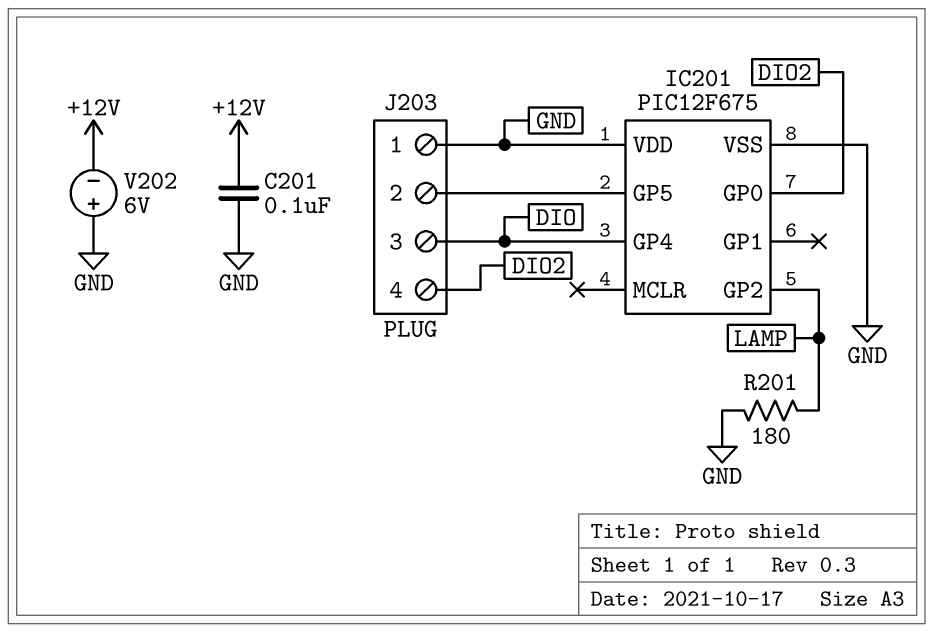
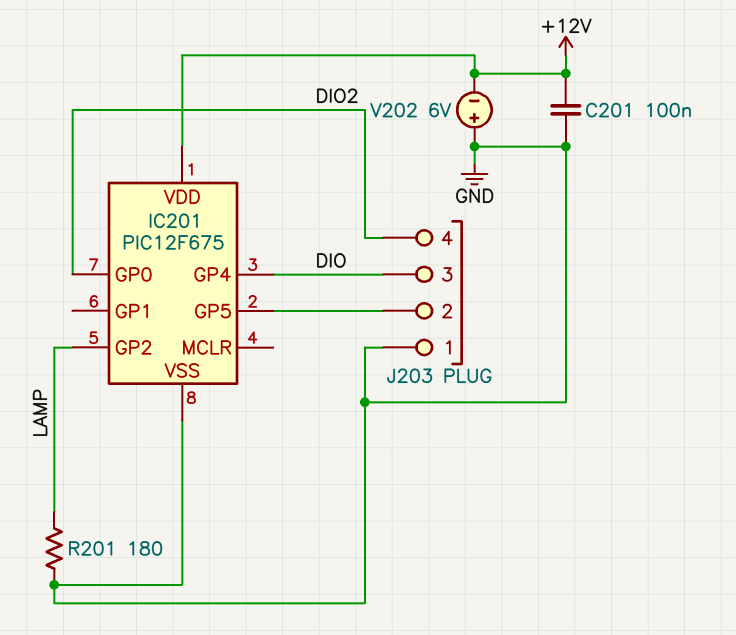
IC201 pin VDD: GND -> +12V

